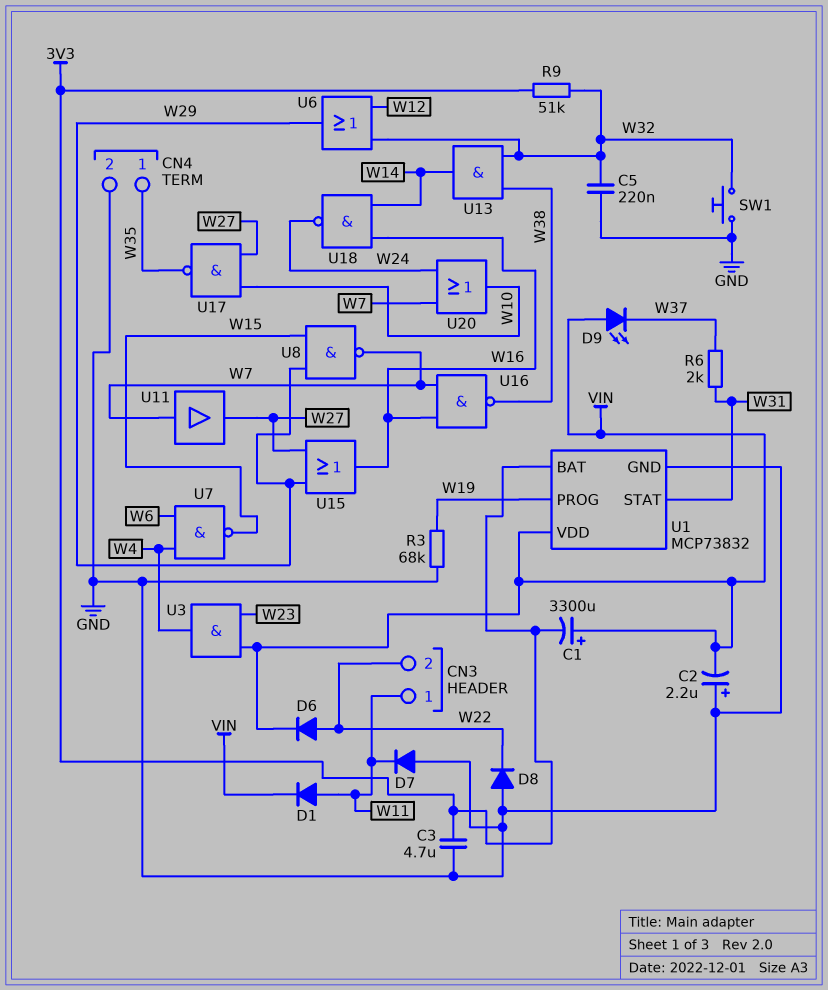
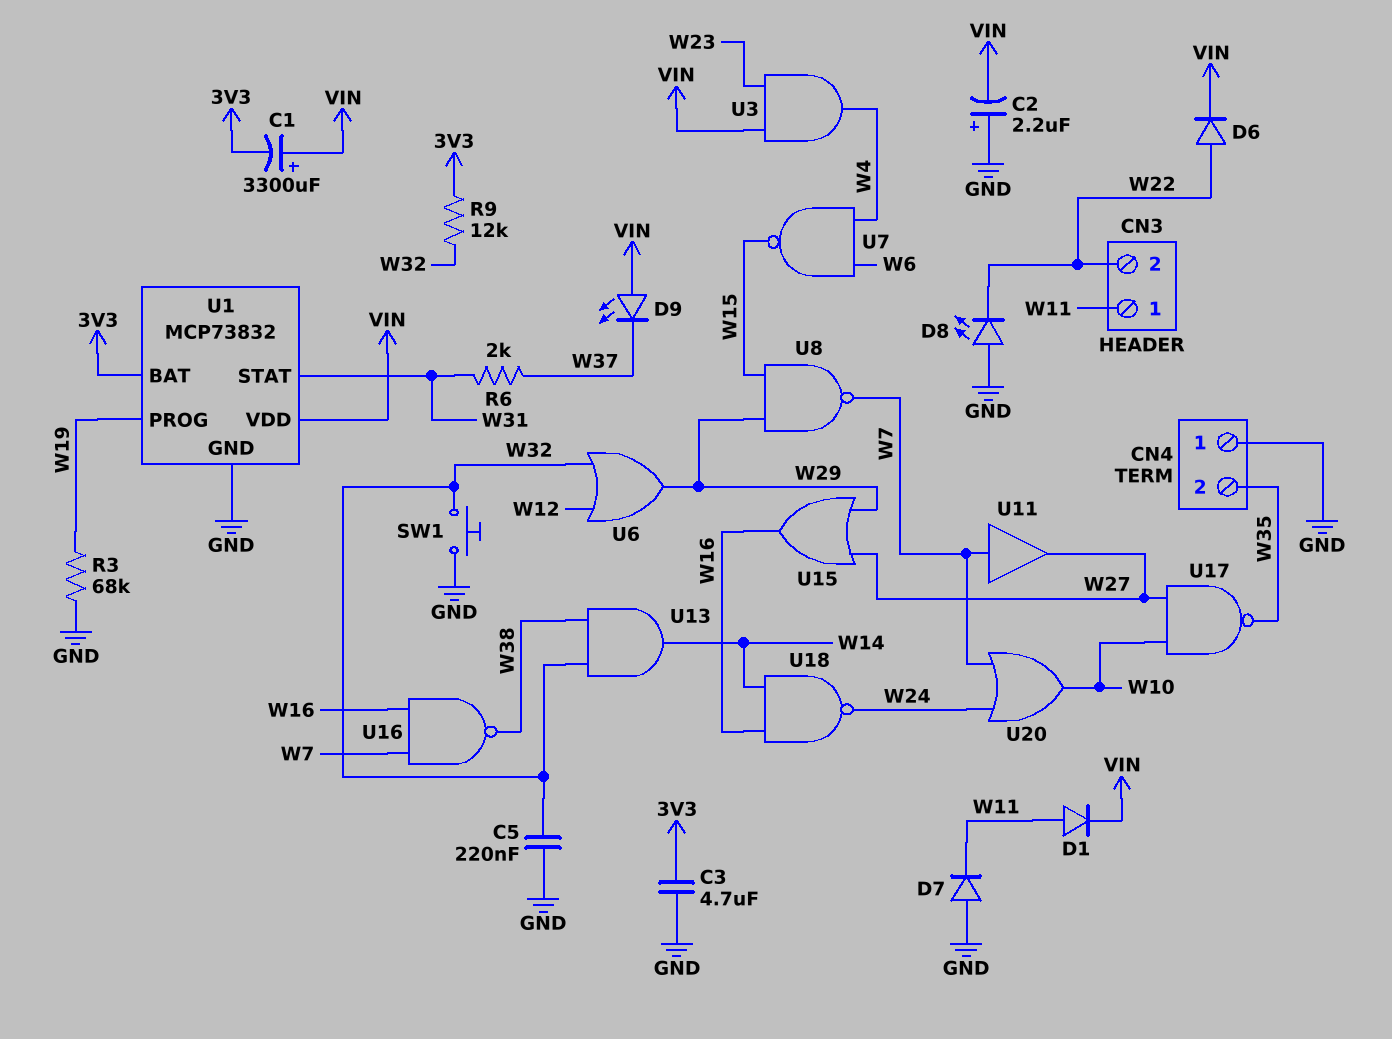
CN4 pin 1: W35 -> GND
CN4 pin 2: GND -> W35
D8: diode (A GND, K W22) -> LED (A GND, K W22)
R9: 51k (3V3, W32) -> 12k (3V3, W32)

